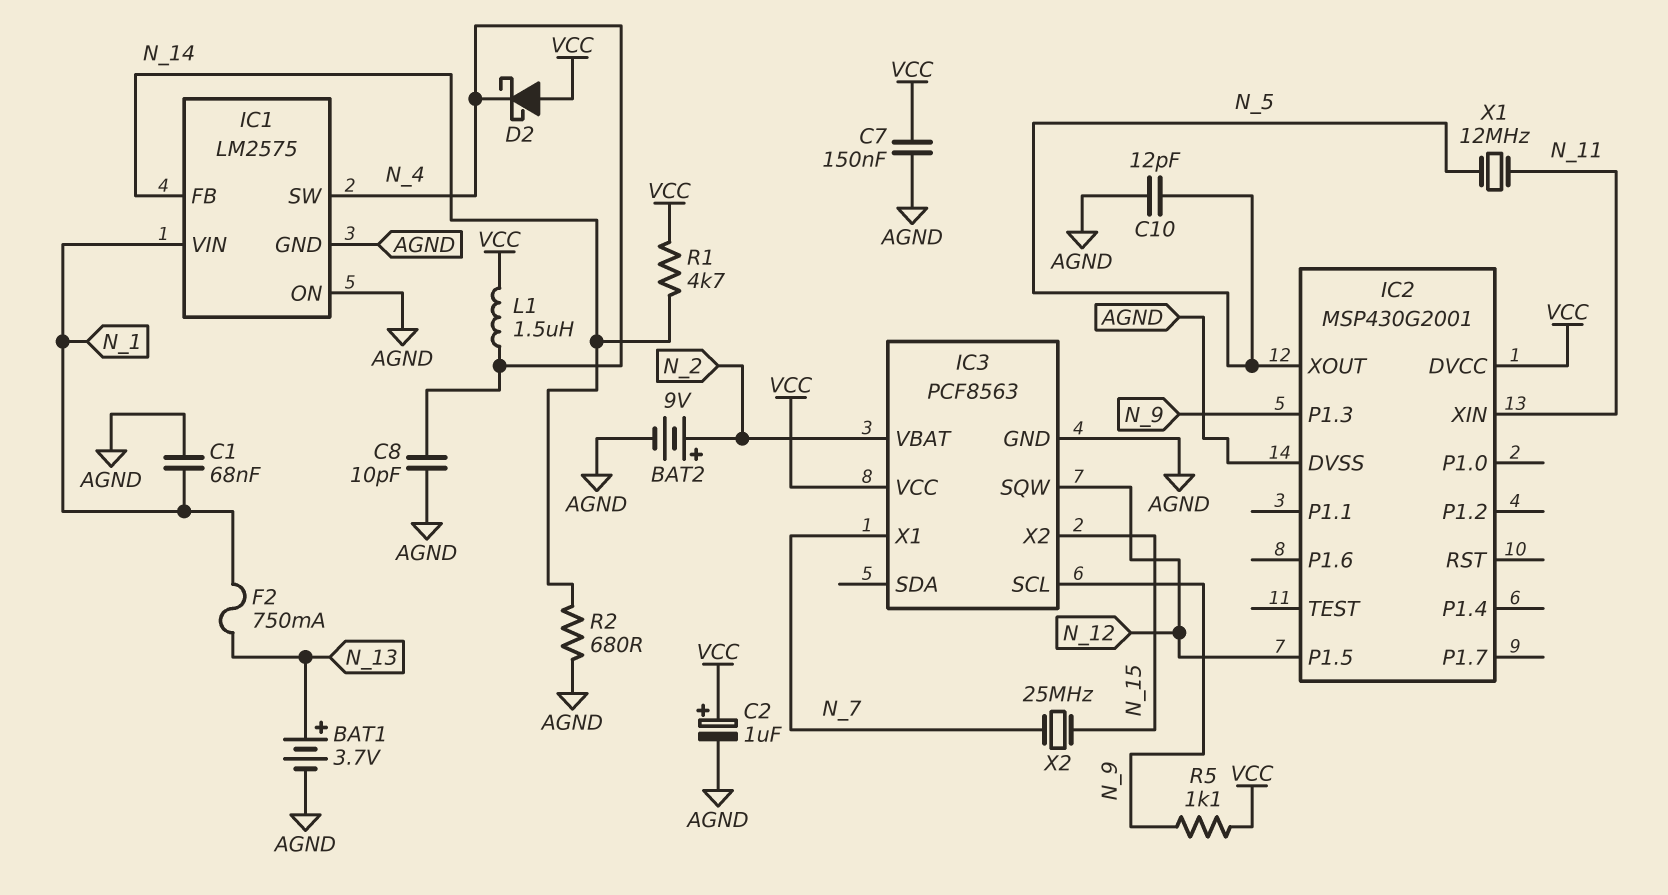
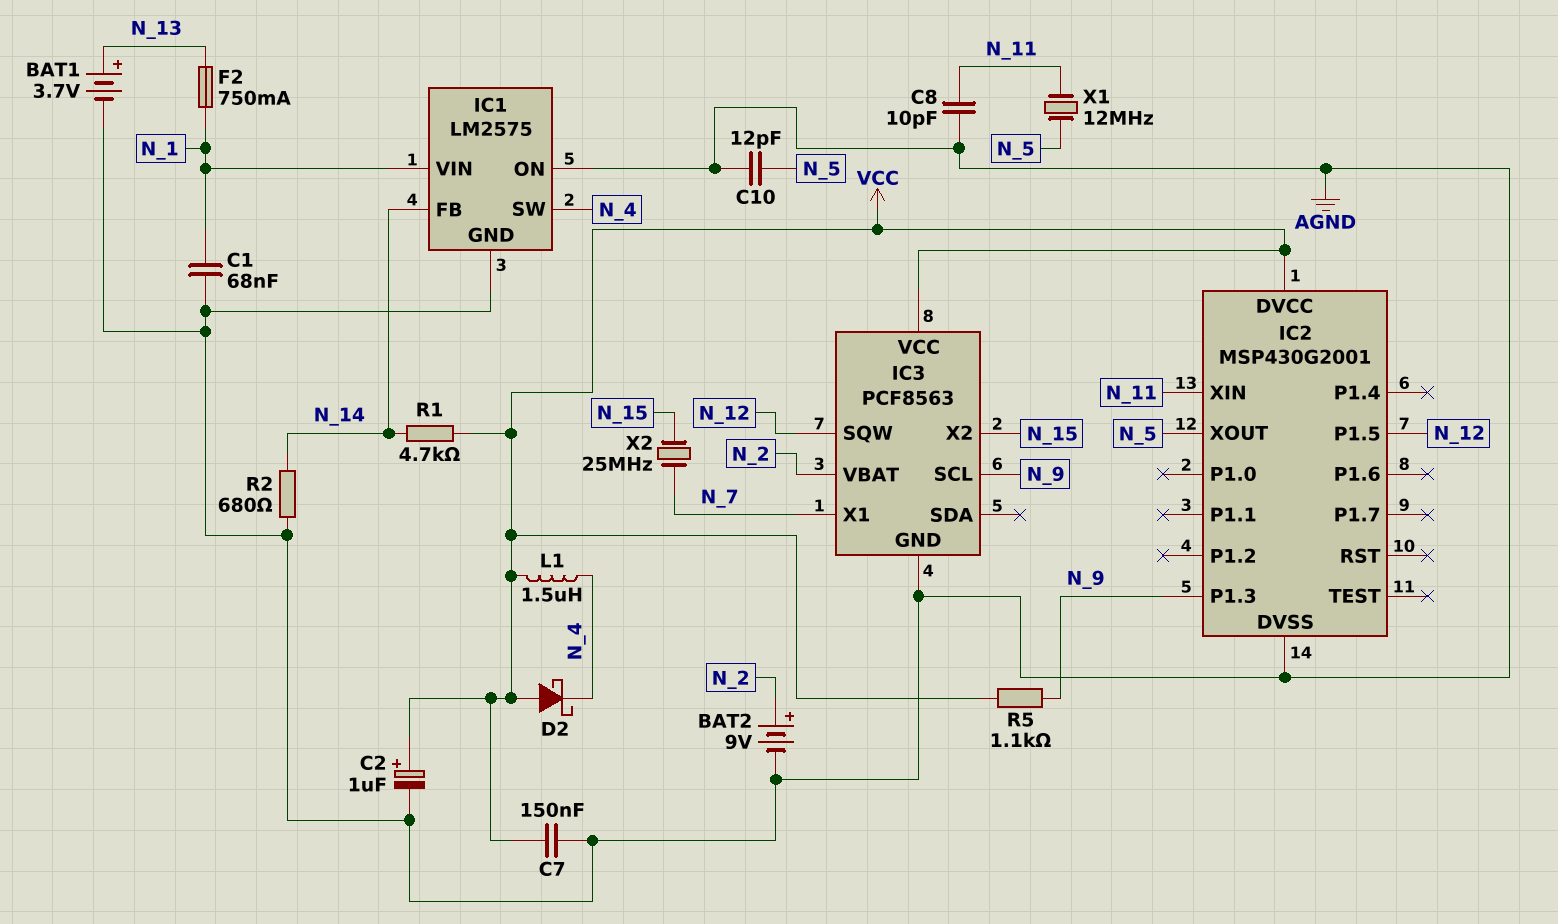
C8: 10pF (AGND, N_4) -> 10pF (AGND, N_11)

